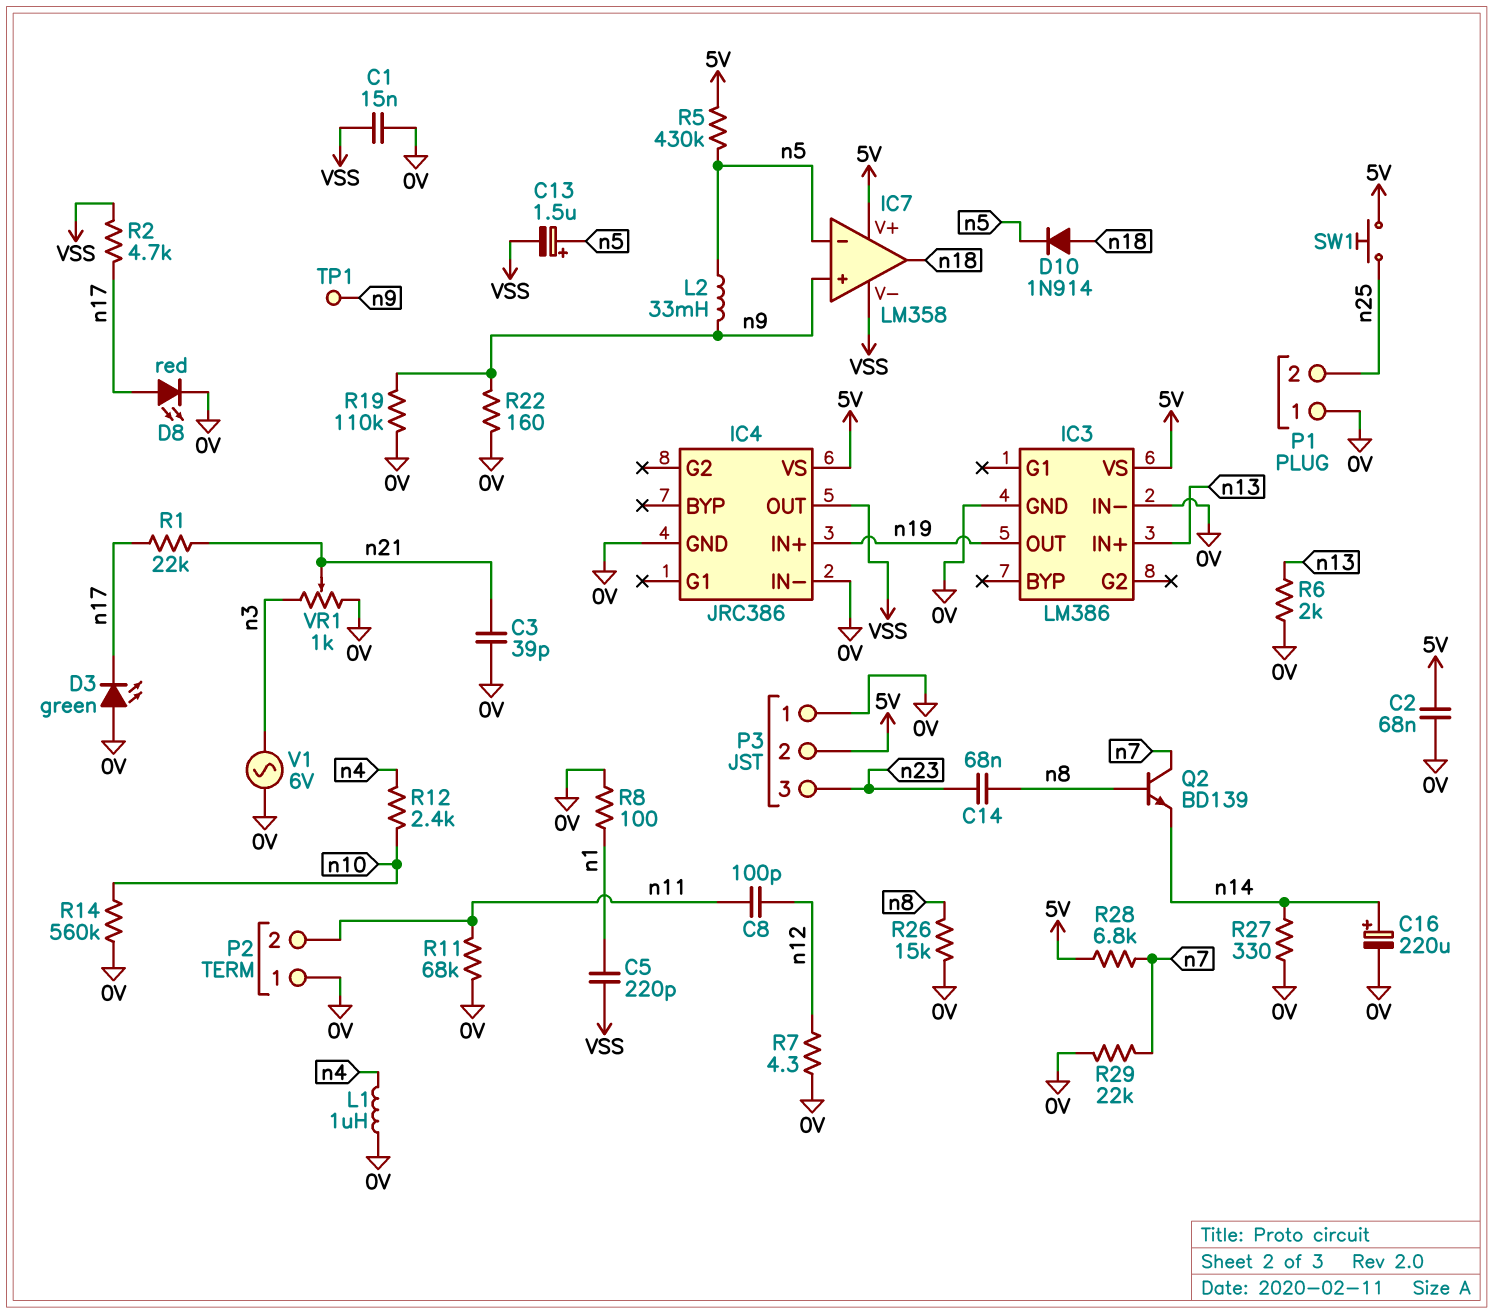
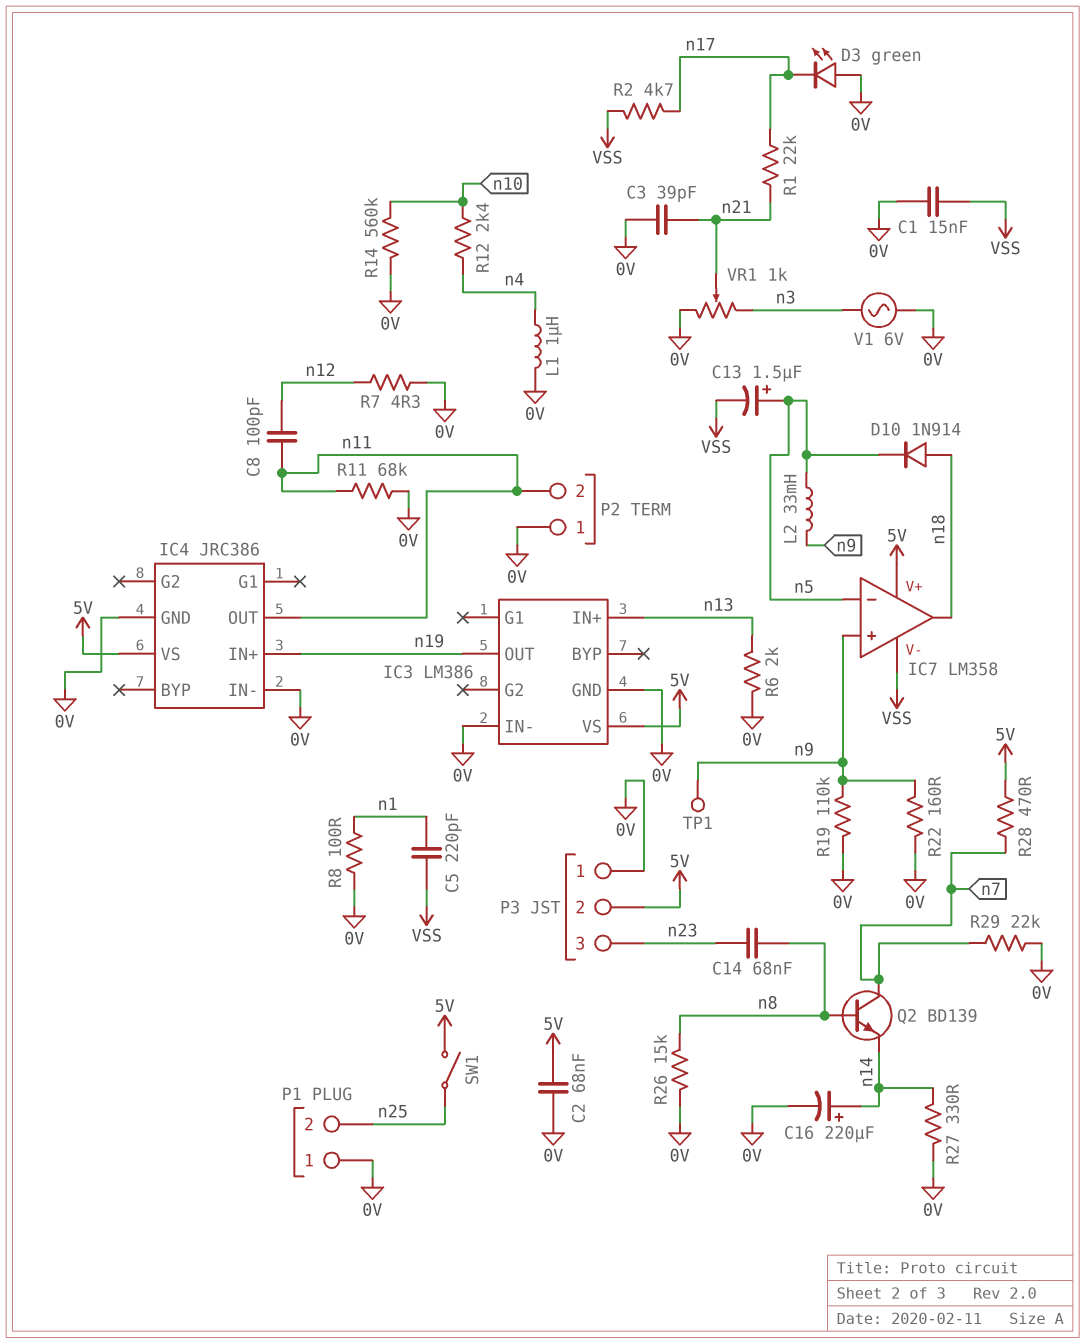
D8: LED red (A n17, K 0V) -> none
IC4 pin OUT: VSS -> n11
R5: 430k (5V, n5) -> none
R28: 6.8k (5V, n7) -> 470 (5V, n7)
SW1: button (5V, n25) -> switch (5V, n25)

